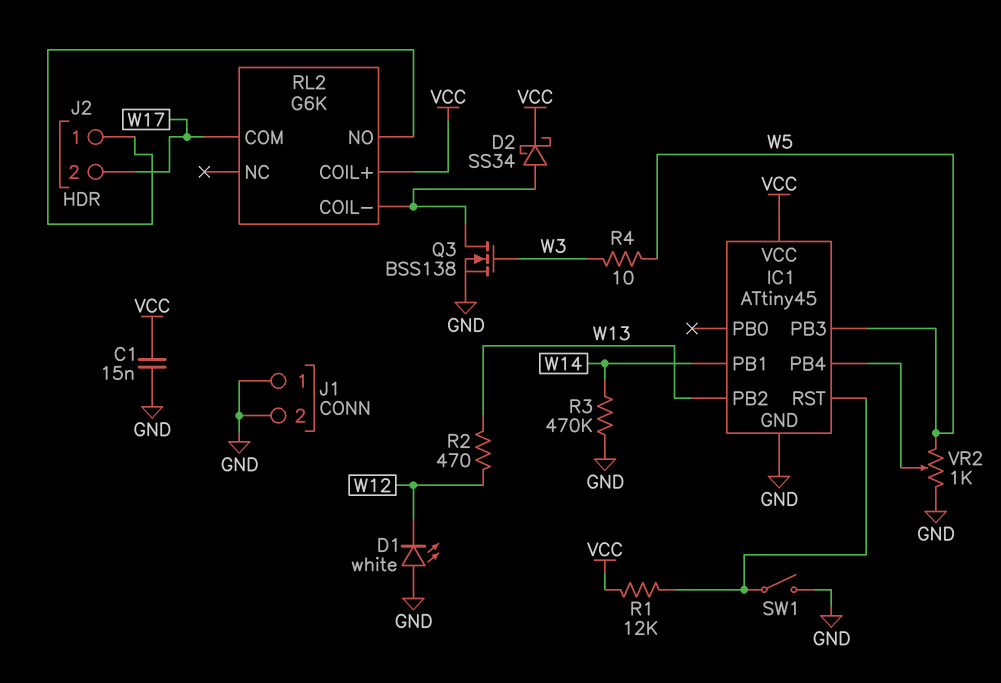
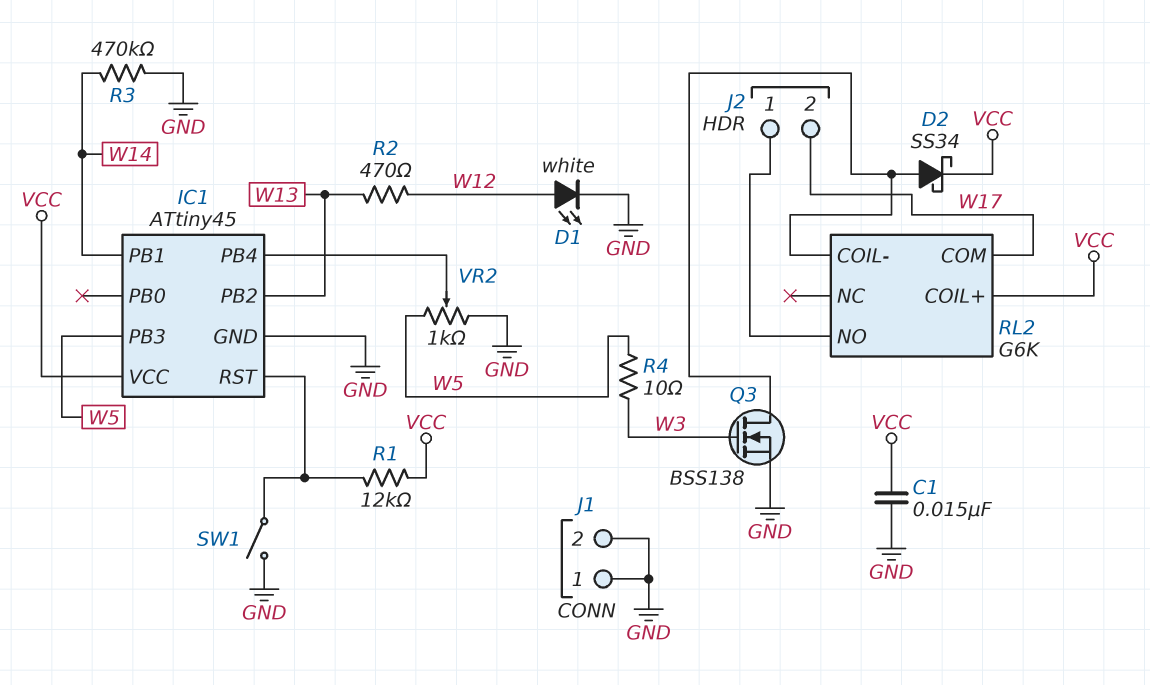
D1: LED white (A GND, K W12) -> LED white (A W12, K GND)

